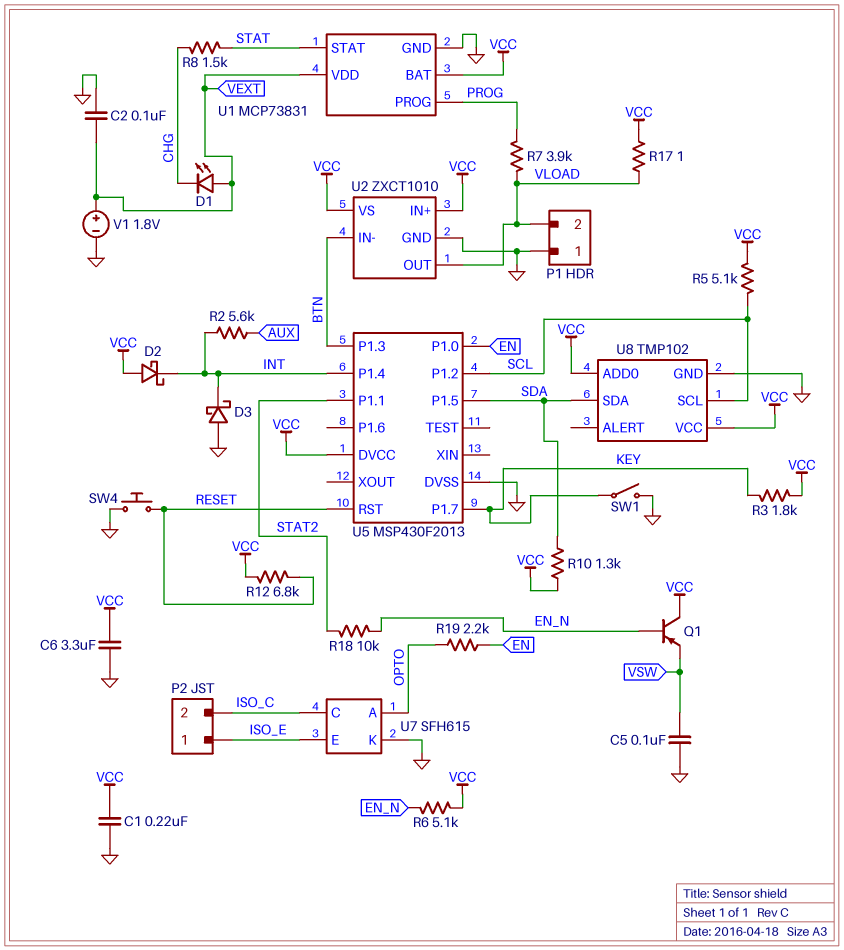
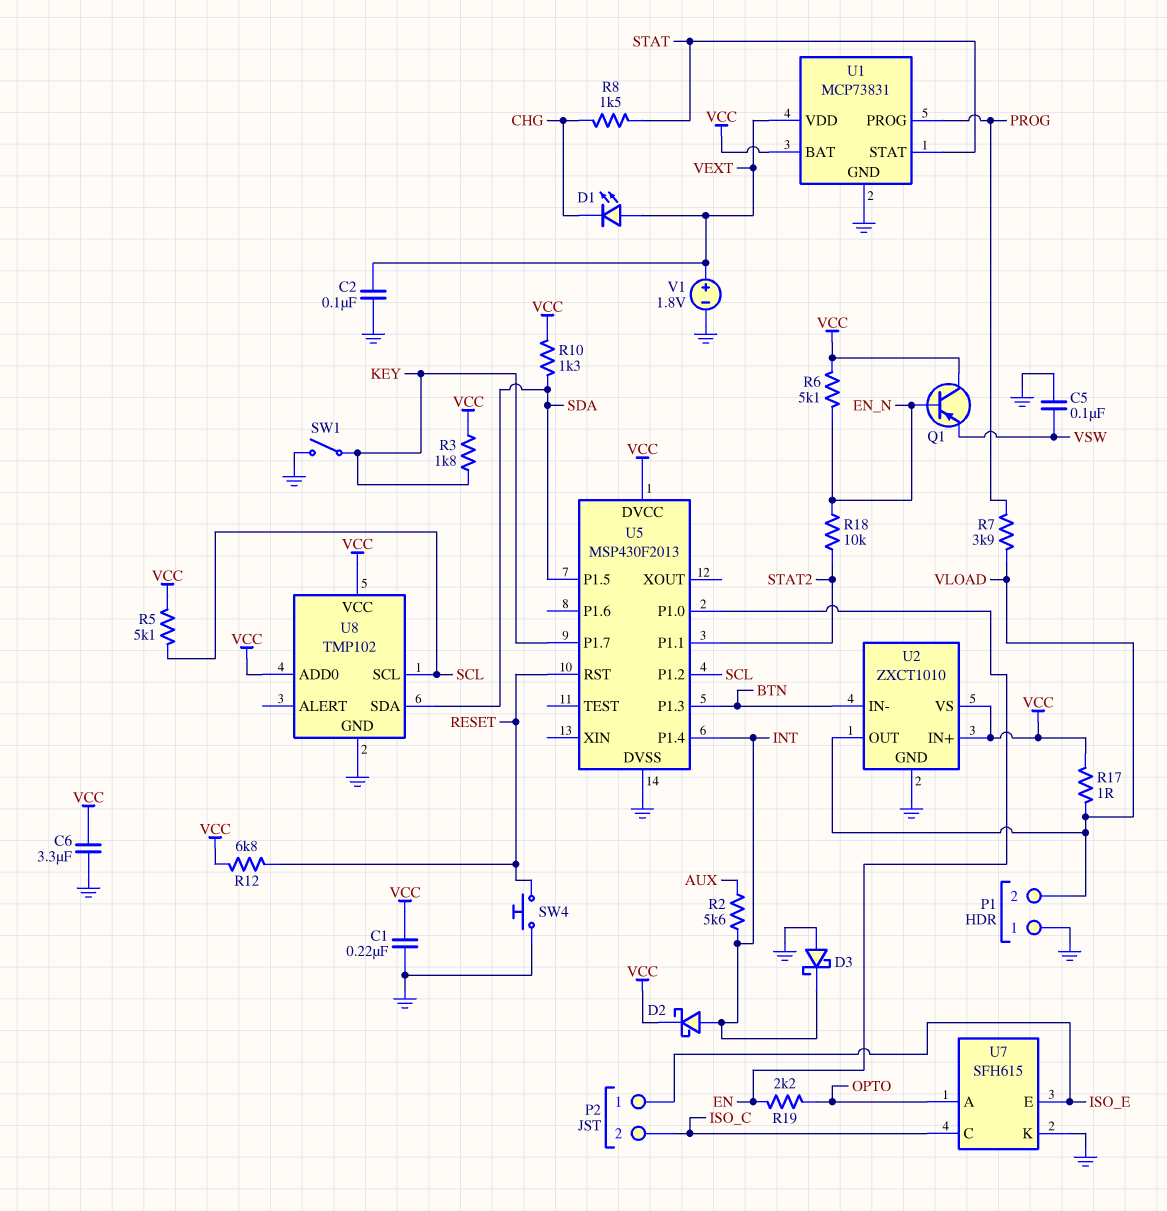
D2: schottky (A VCC, K INT) -> schottky (A INT, K VCC)

